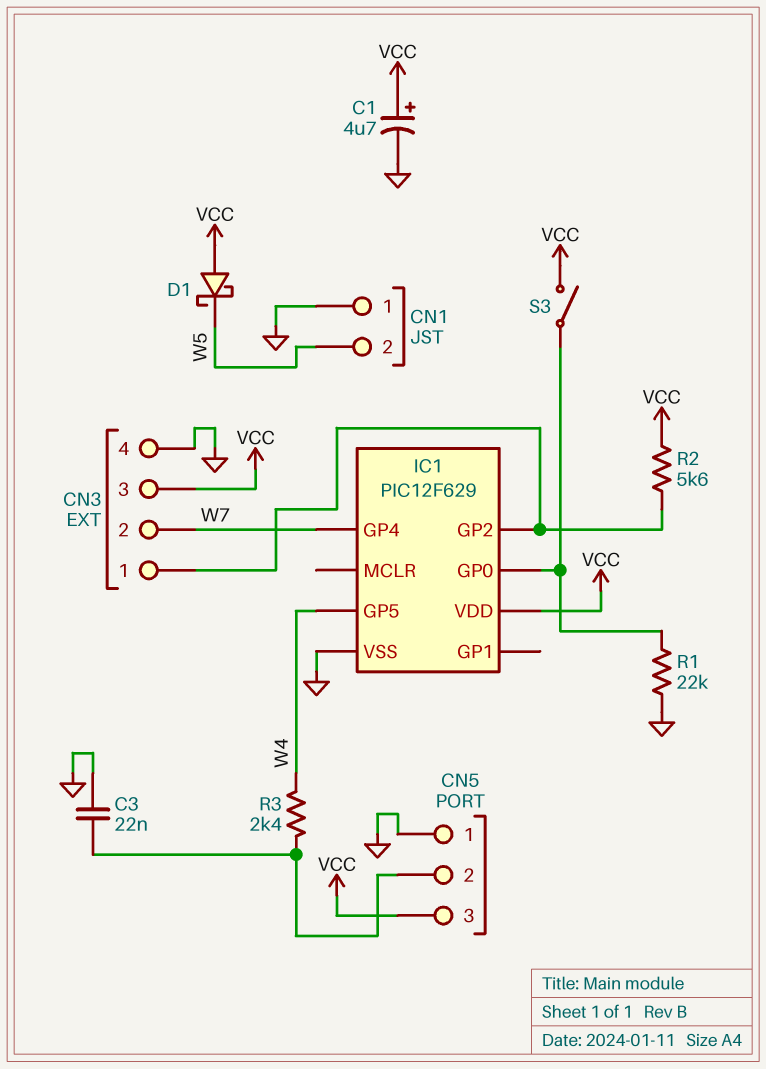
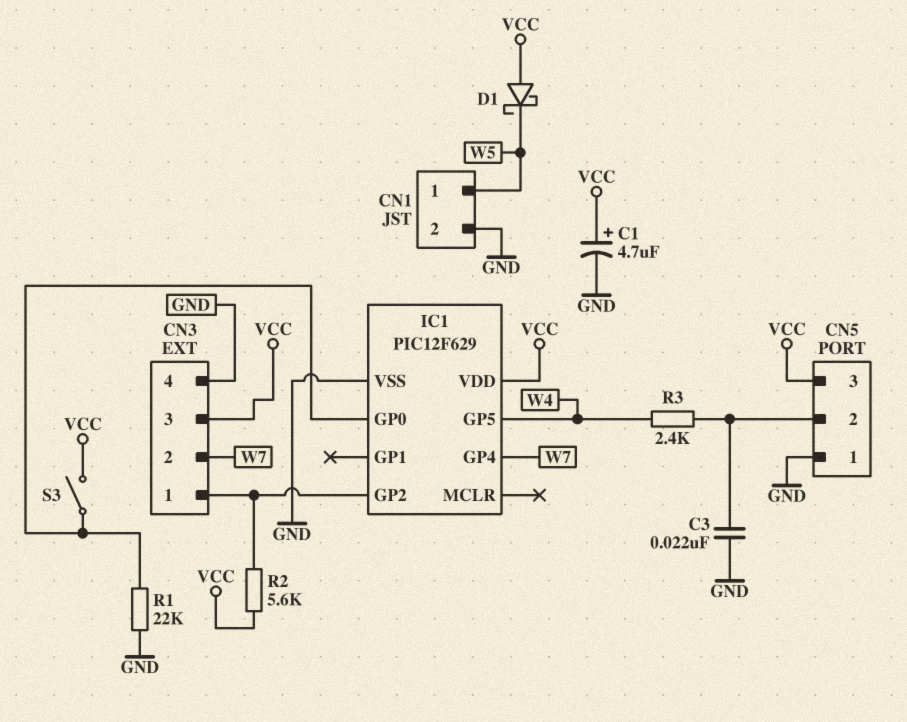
CN1 pin 1: GND -> W5
CN1 pin 2: W5 -> GND

